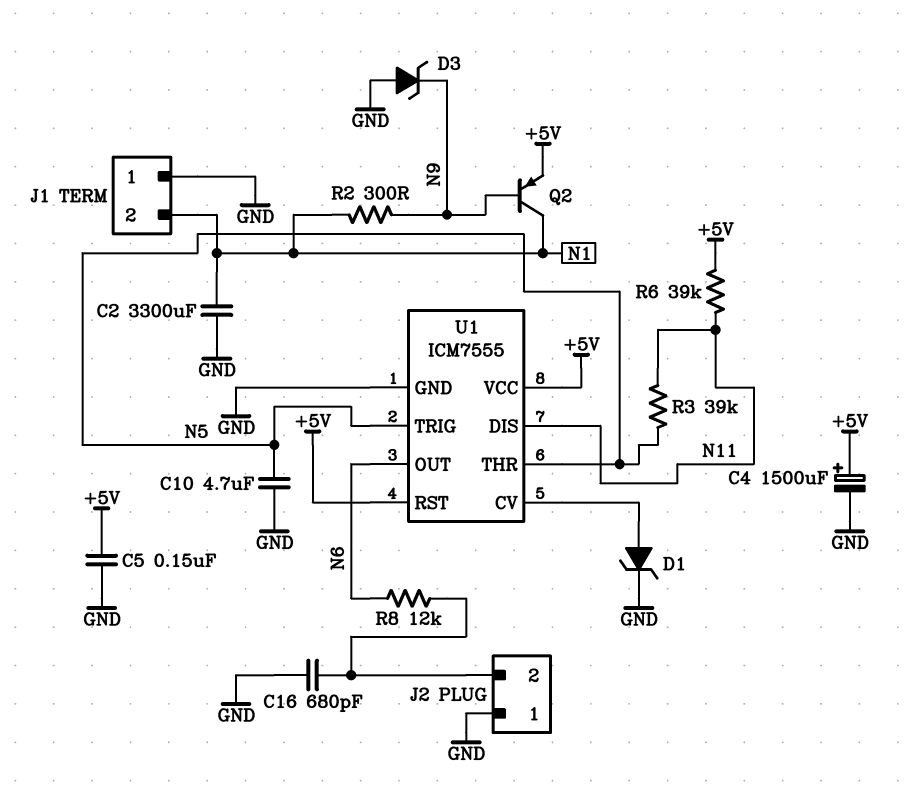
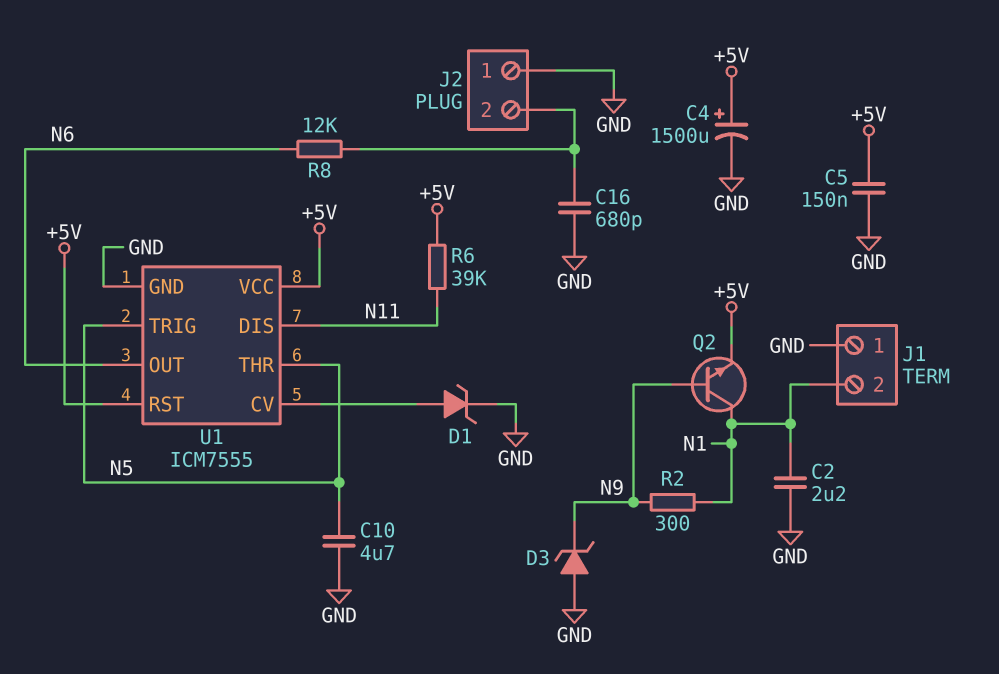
C2: 3300uF (GND, N1) -> 2.2uF (GND, N1)
Q2: PNP (B N9, C N1, E +5V) -> NPN (B N9, C N1, E +5V)
R3: 39k (N5, N11) -> none

